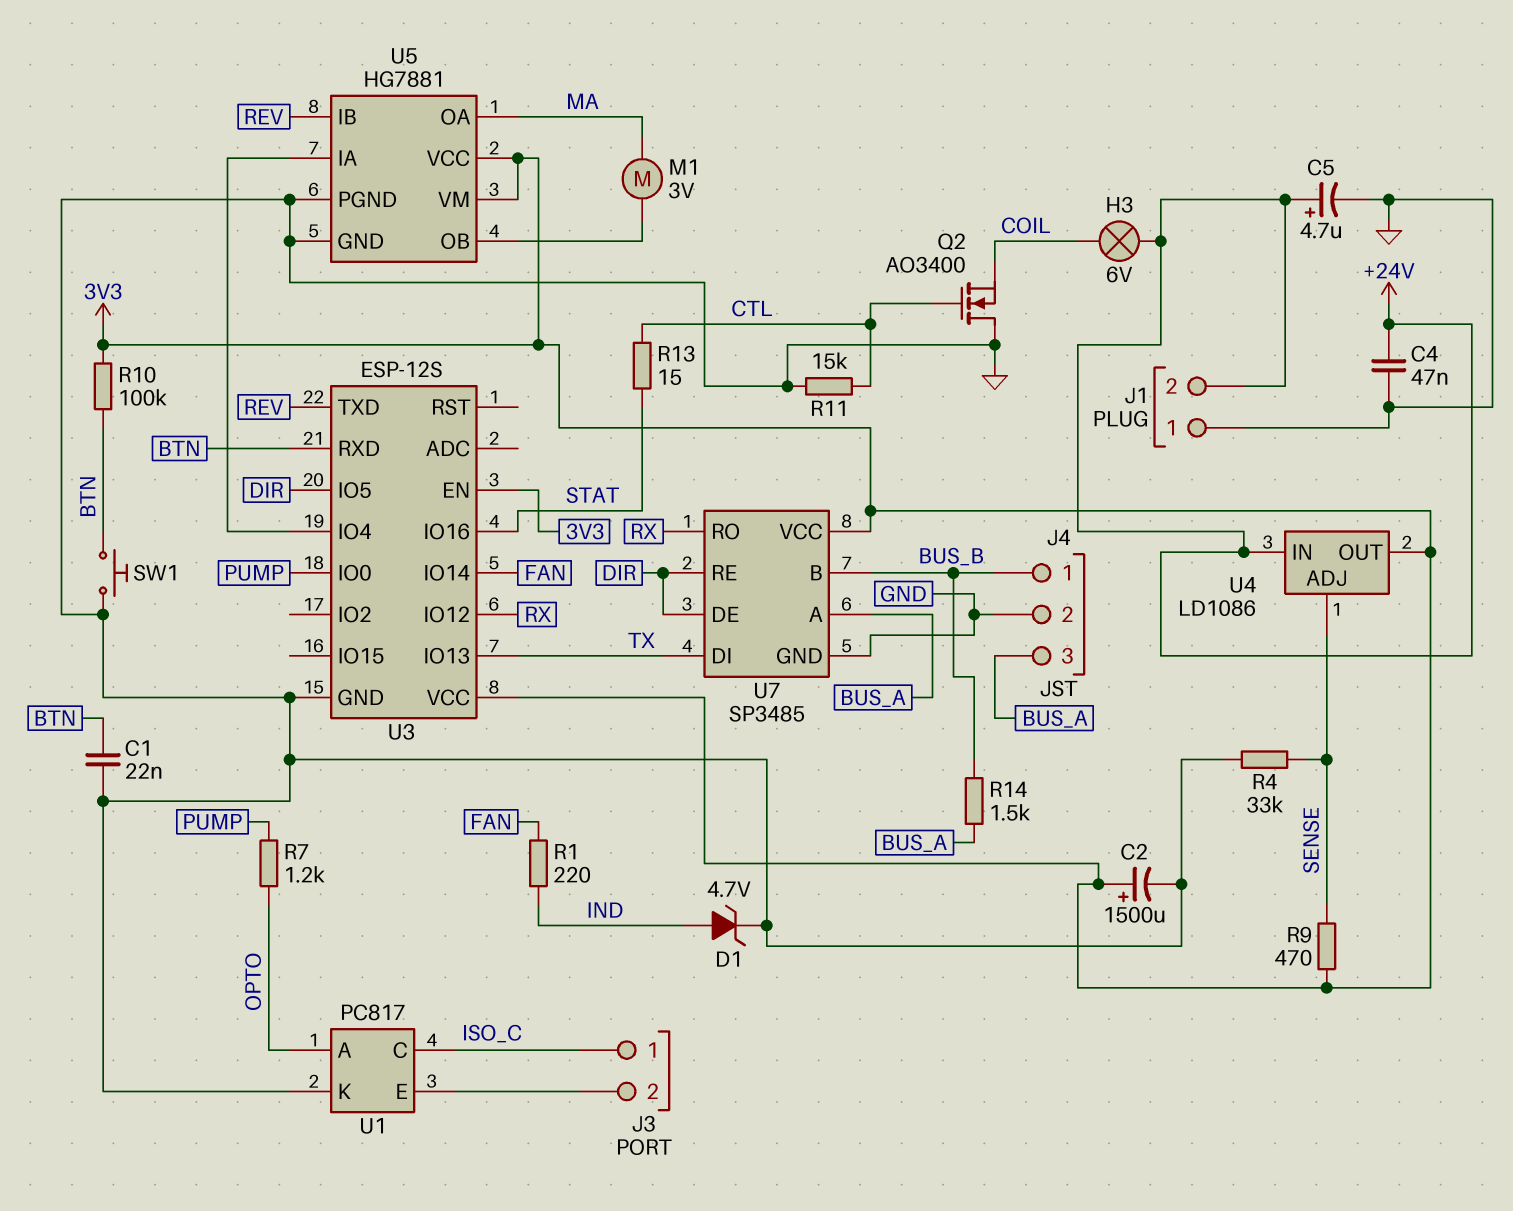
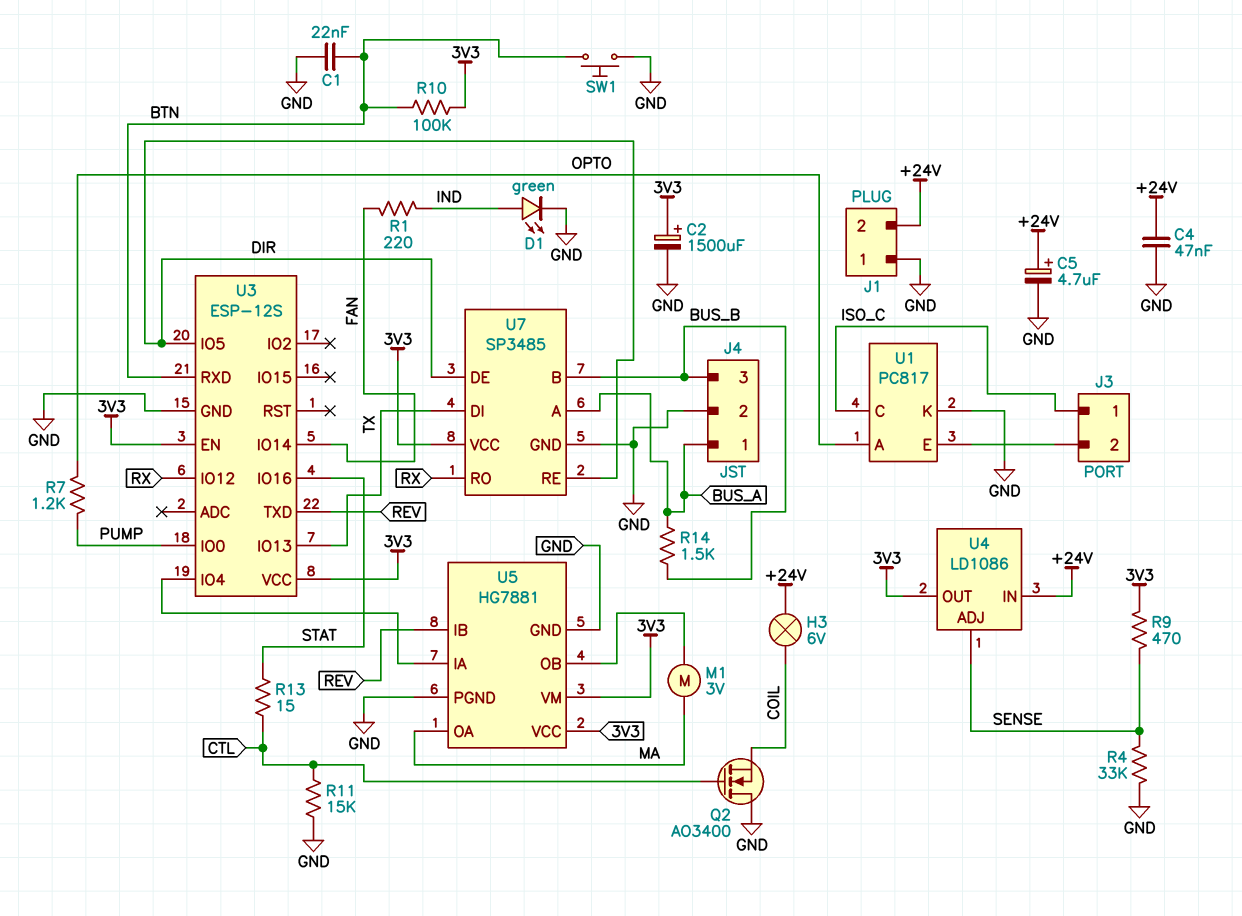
D1: zener 4.7V (A IND, K GND) -> LED green (A IND, K GND)
J4 pin 1: BUS_B -> BUS_A
J4 pin 3: BUS_A -> BUS_B

